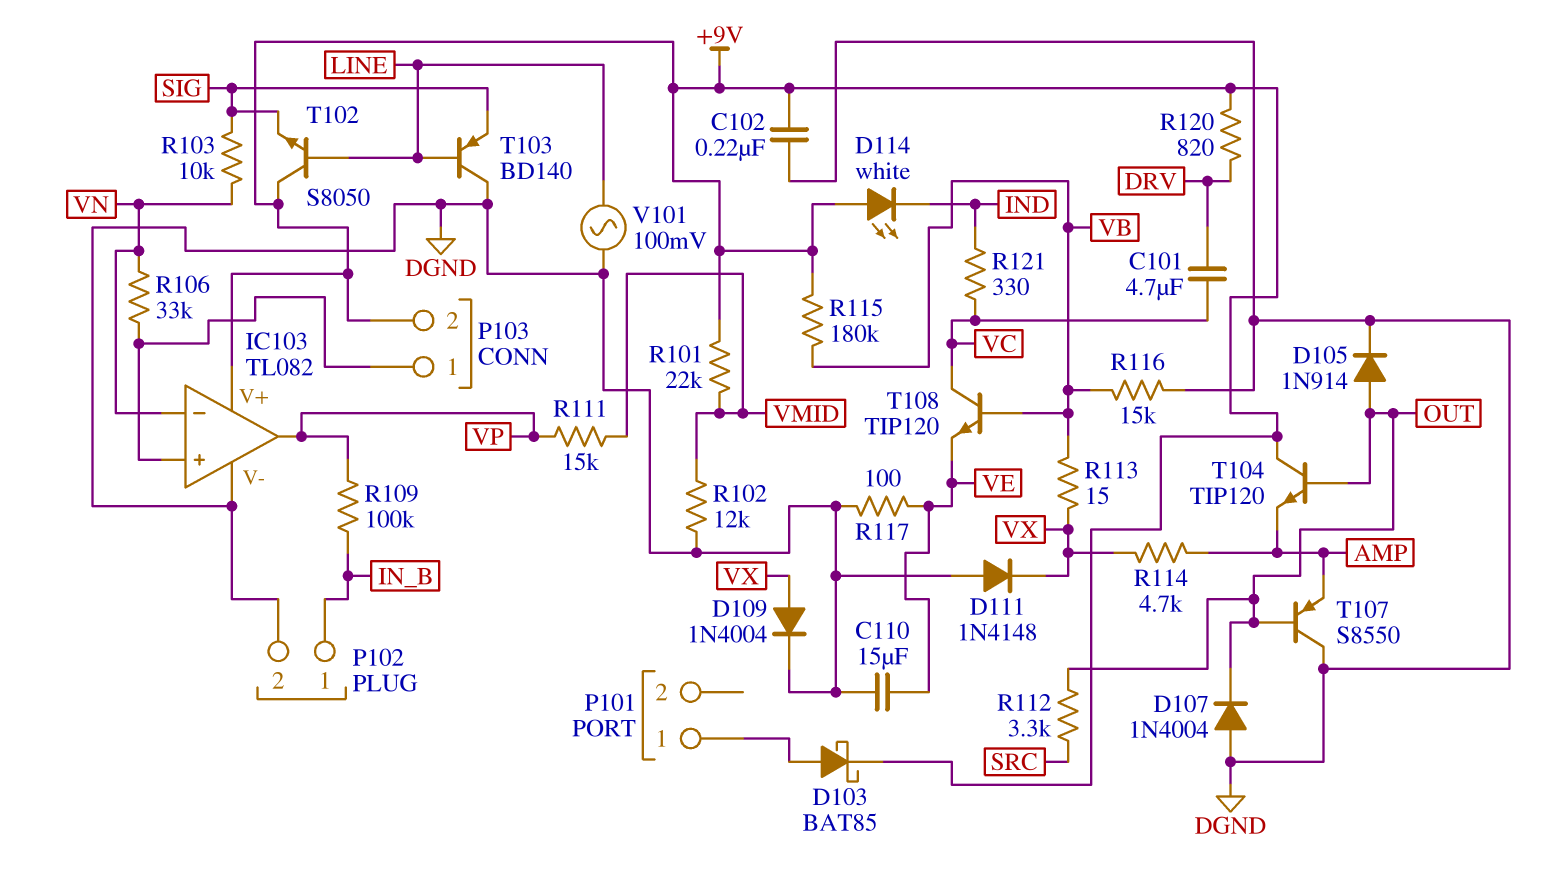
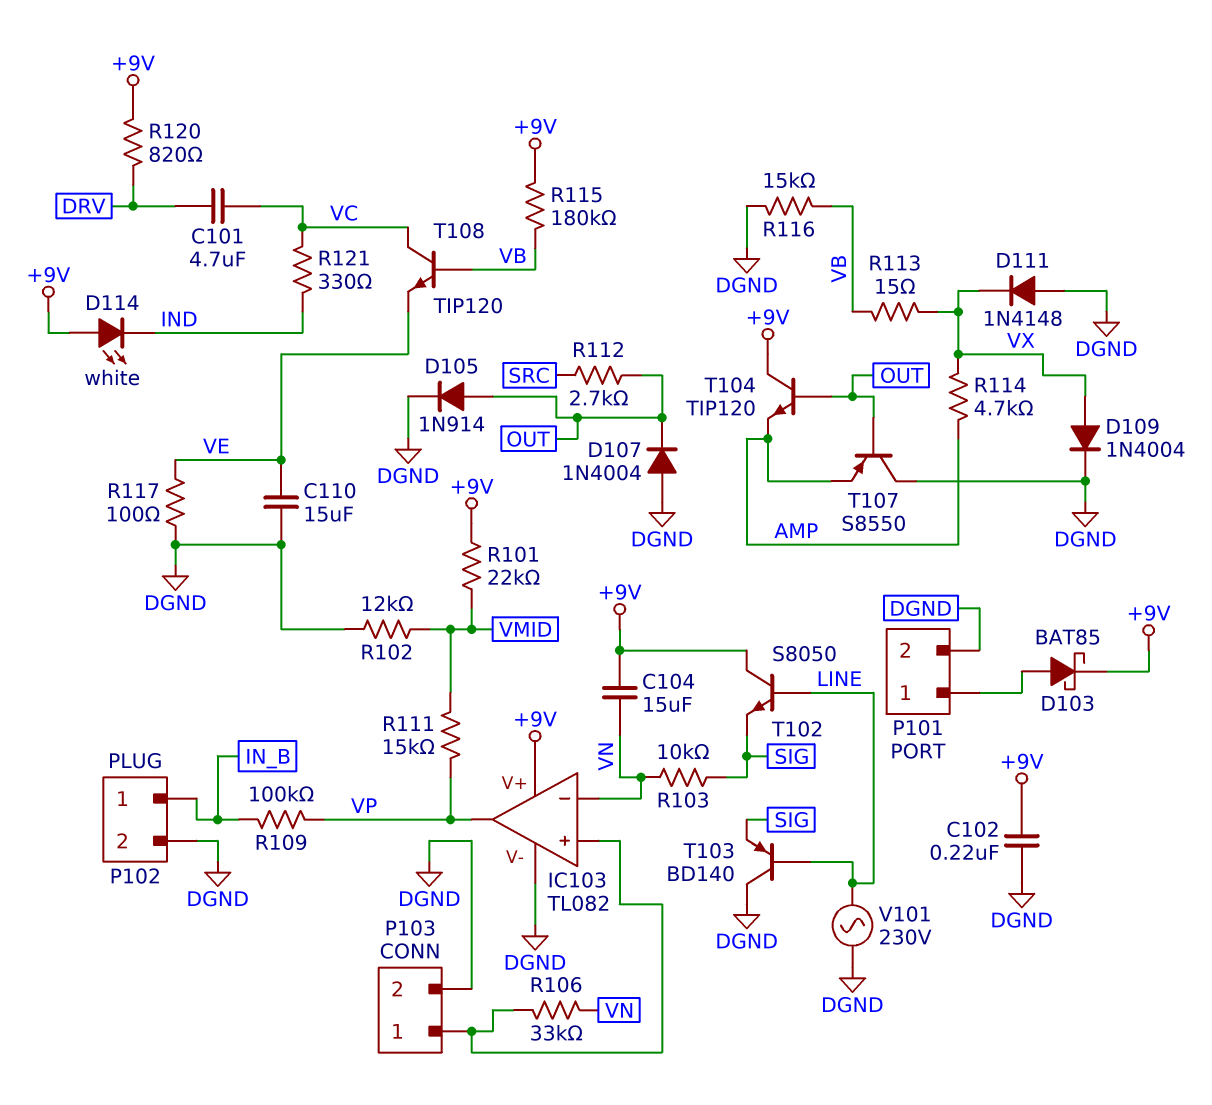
C104: none -> 15uF (+9V, VN)
P101 pin 2: none -> DGND
P103 pin 2: +9V -> DGND
R112: 3.3k (OUT, SRC) -> 2.7k (OUT, SRC)
V101: AC 100mV (DGND, LINE) -> AC 230V (DGND, LINE)

